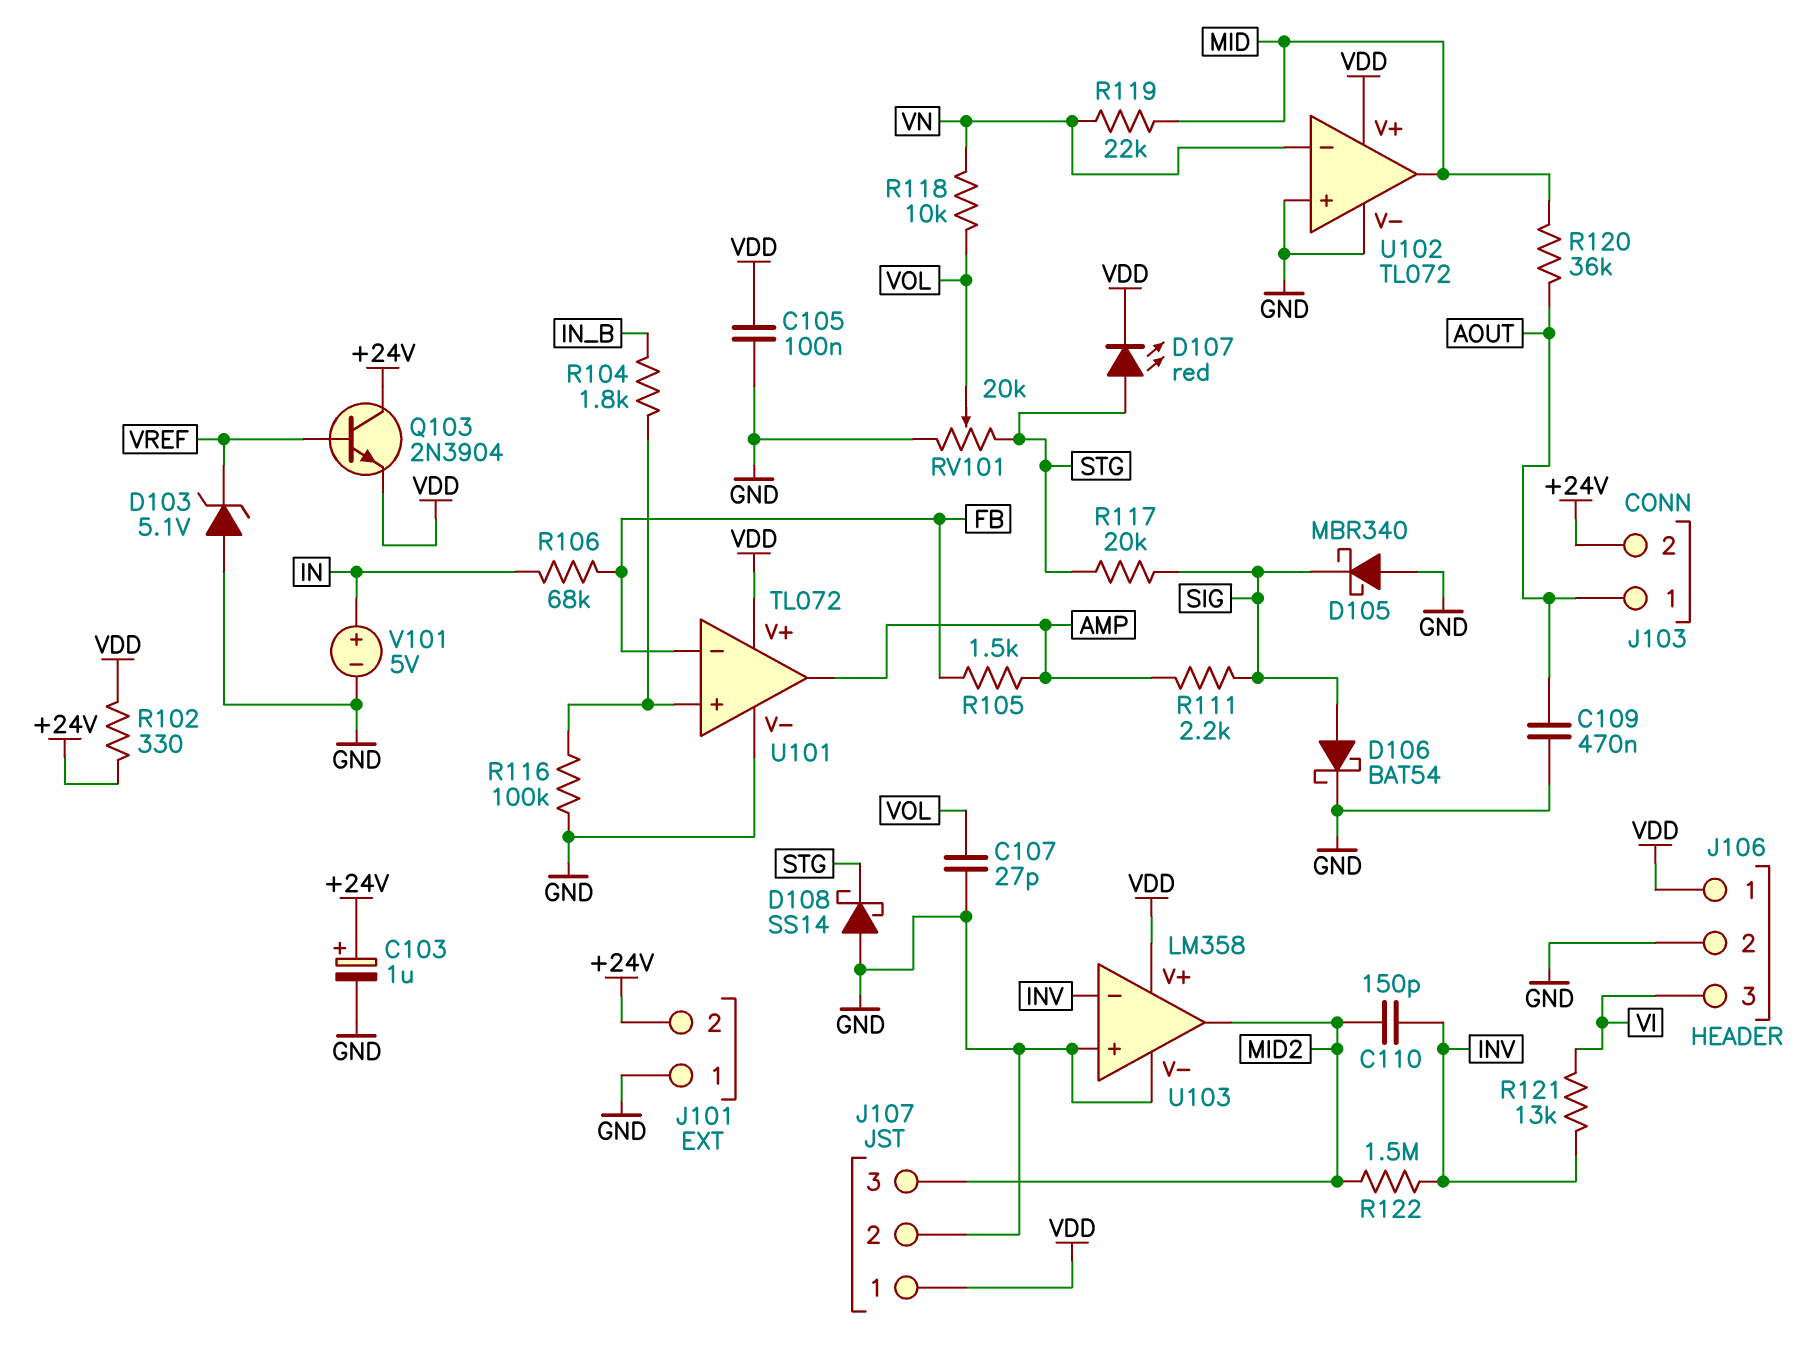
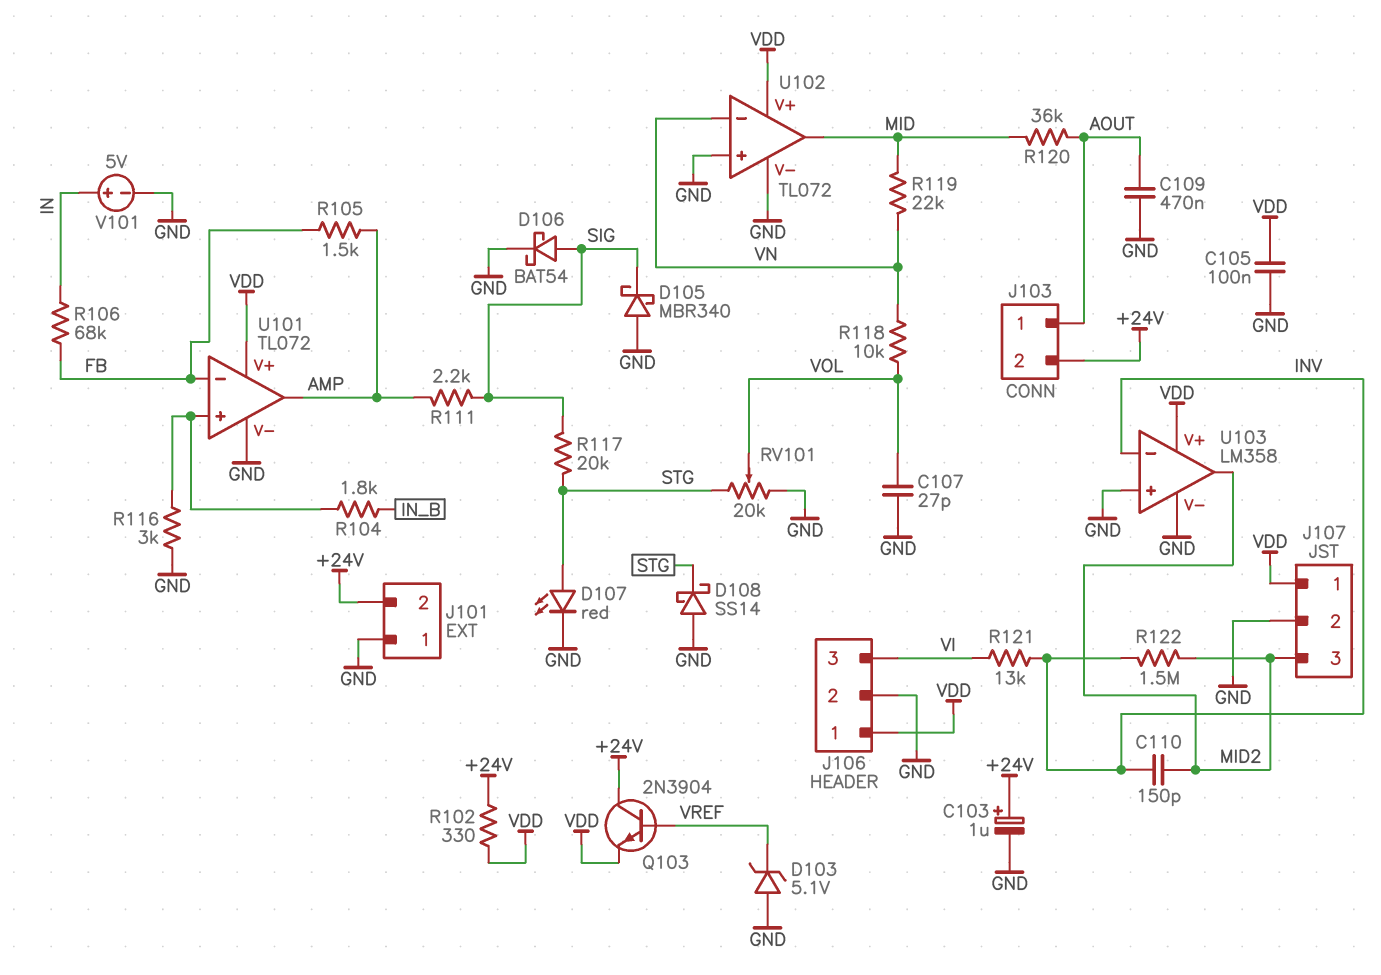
D107: LED red (A STG, K VDD) -> LED red (A STG, K GND)
R116: 100k (GND, U101/in+) -> 3k (GND, U101/in+)

